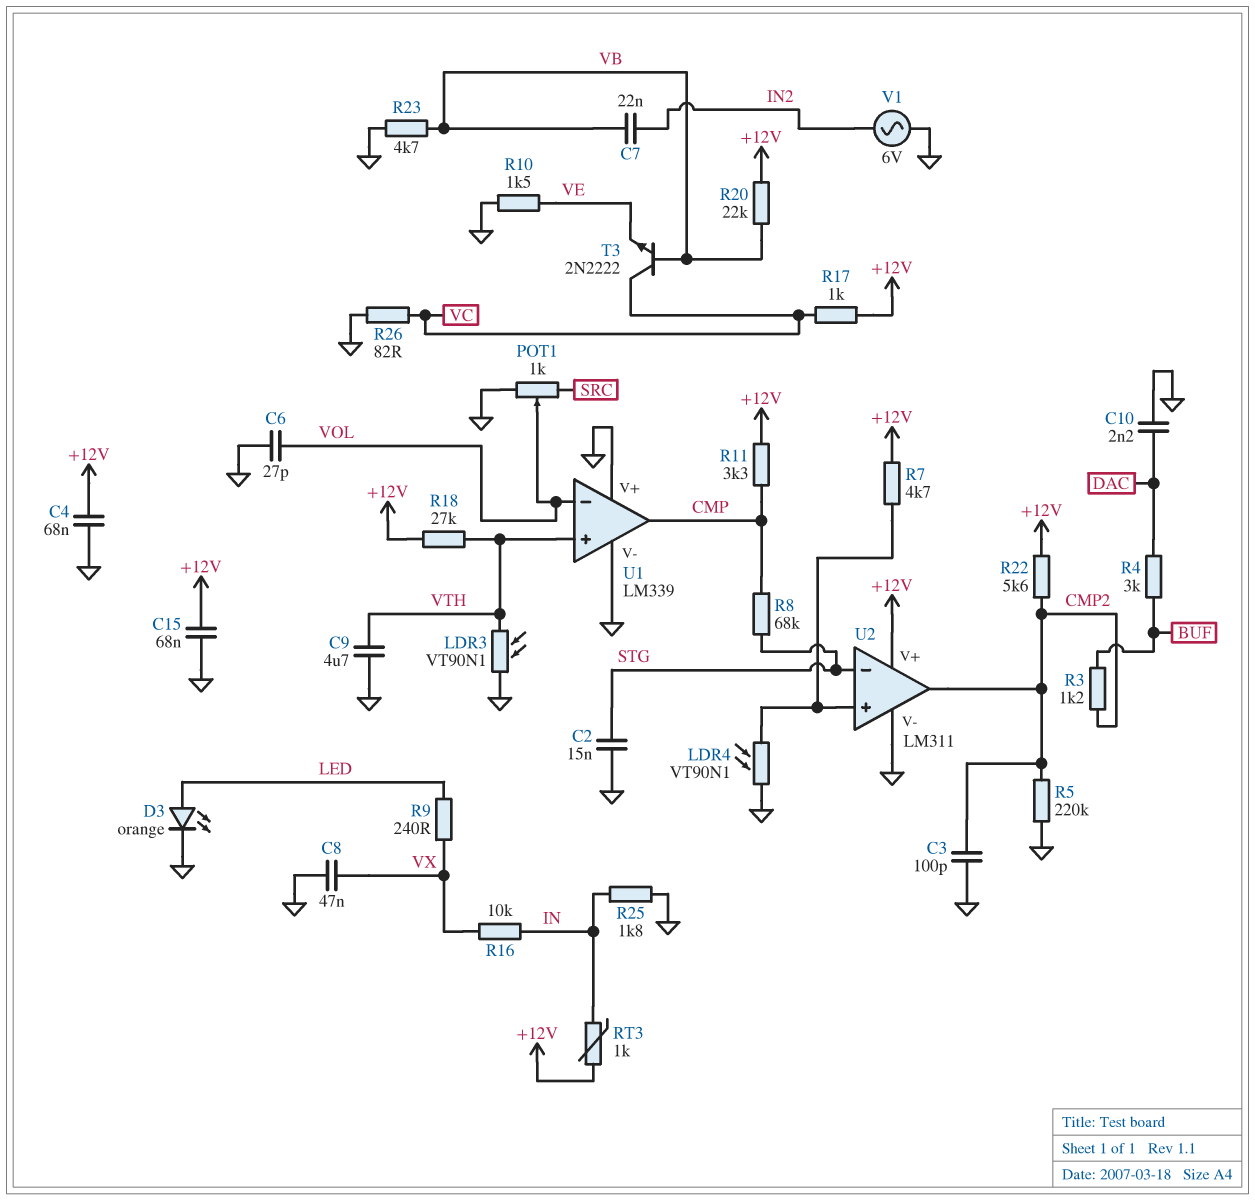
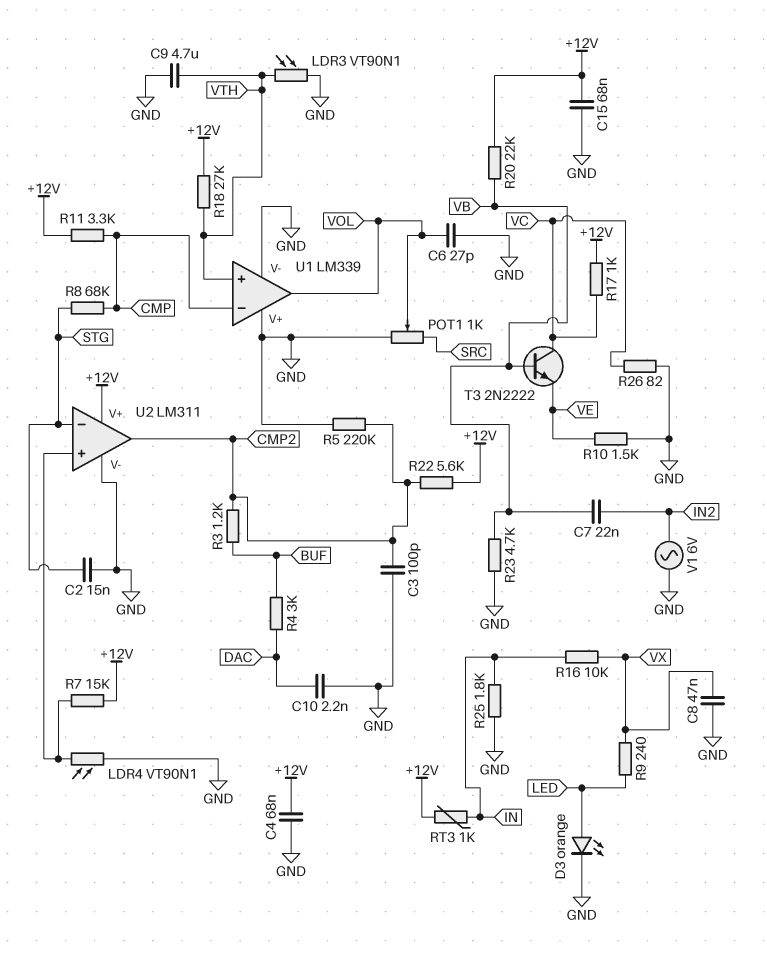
R7: 4.7k (+12V, U2/in+) -> 15k (+12V, U2/in+)
U1 pin in-: VOL -> CMP
U1 pin out: CMP -> VOL

